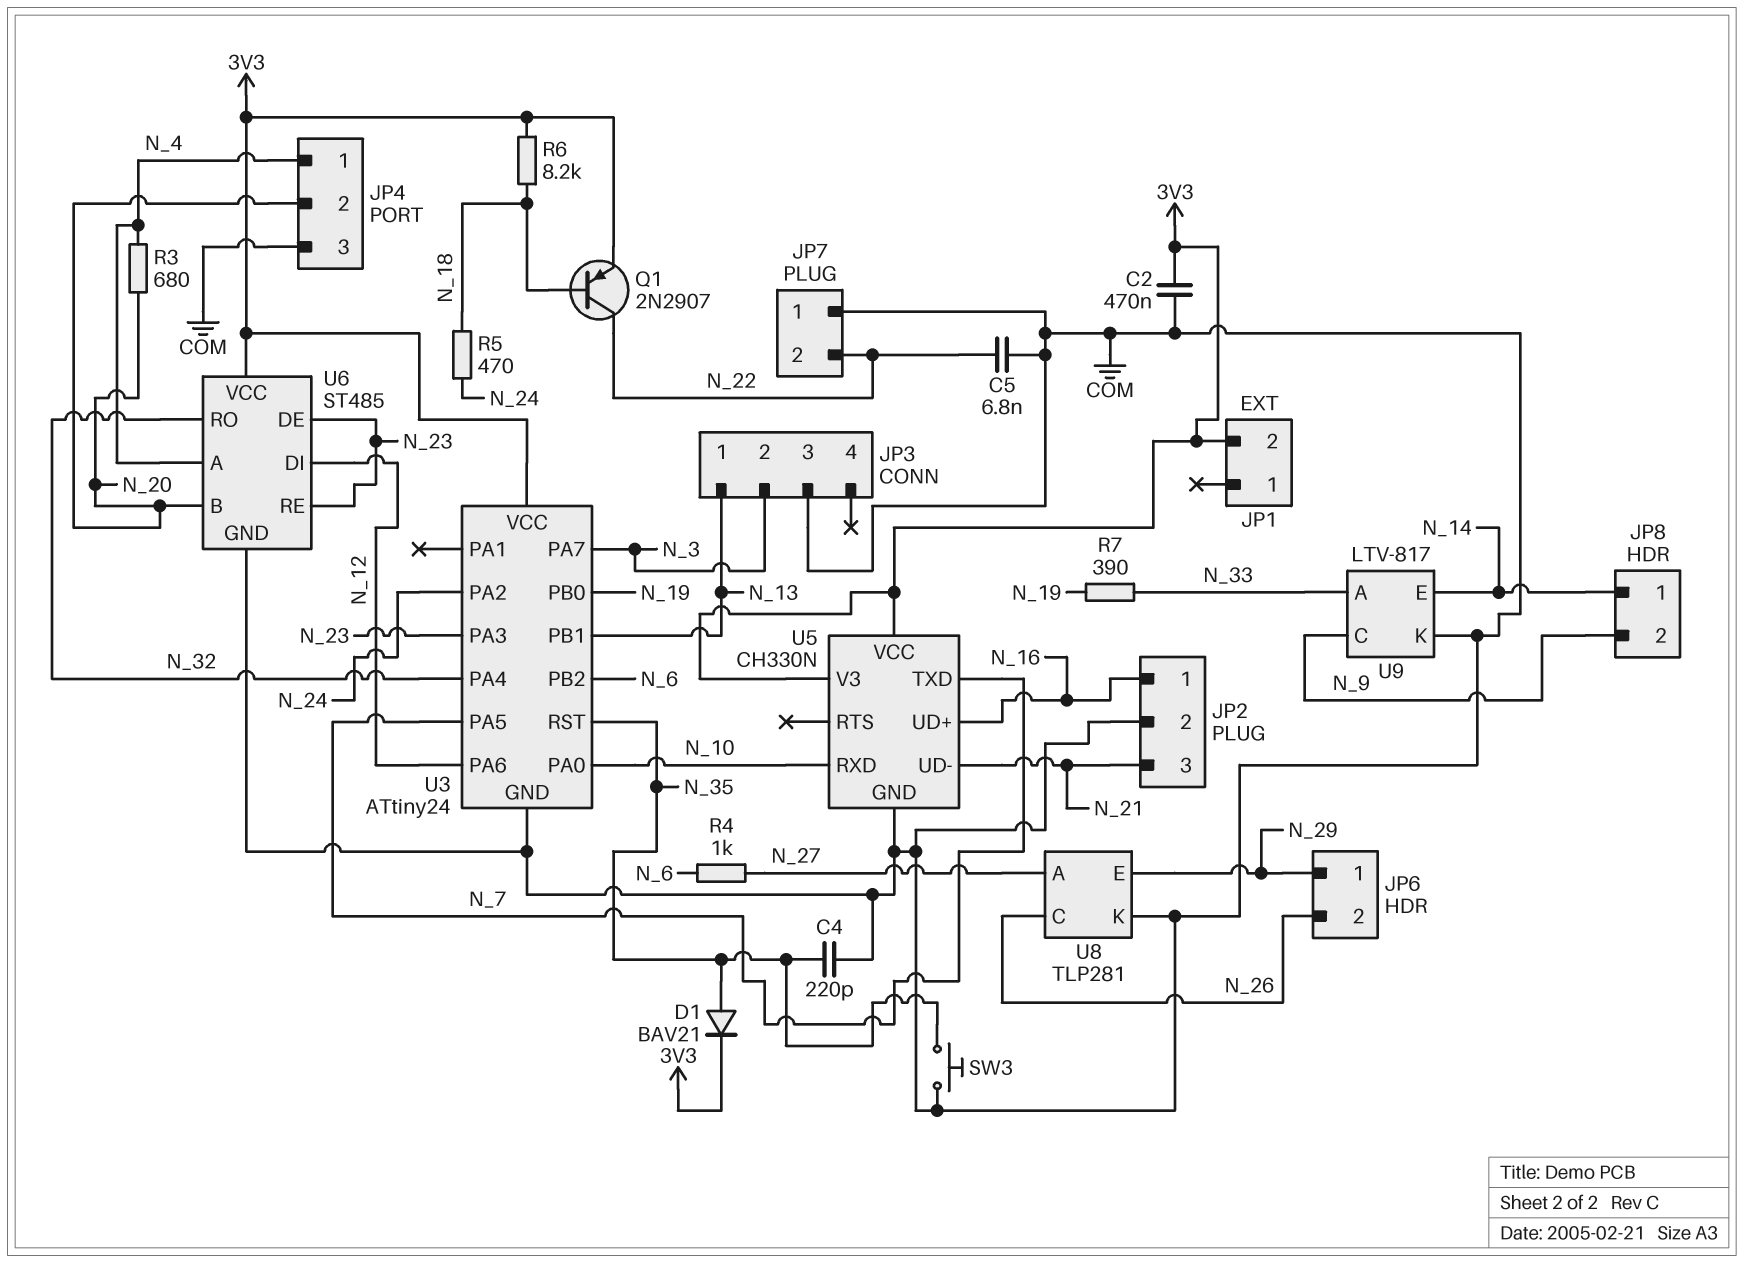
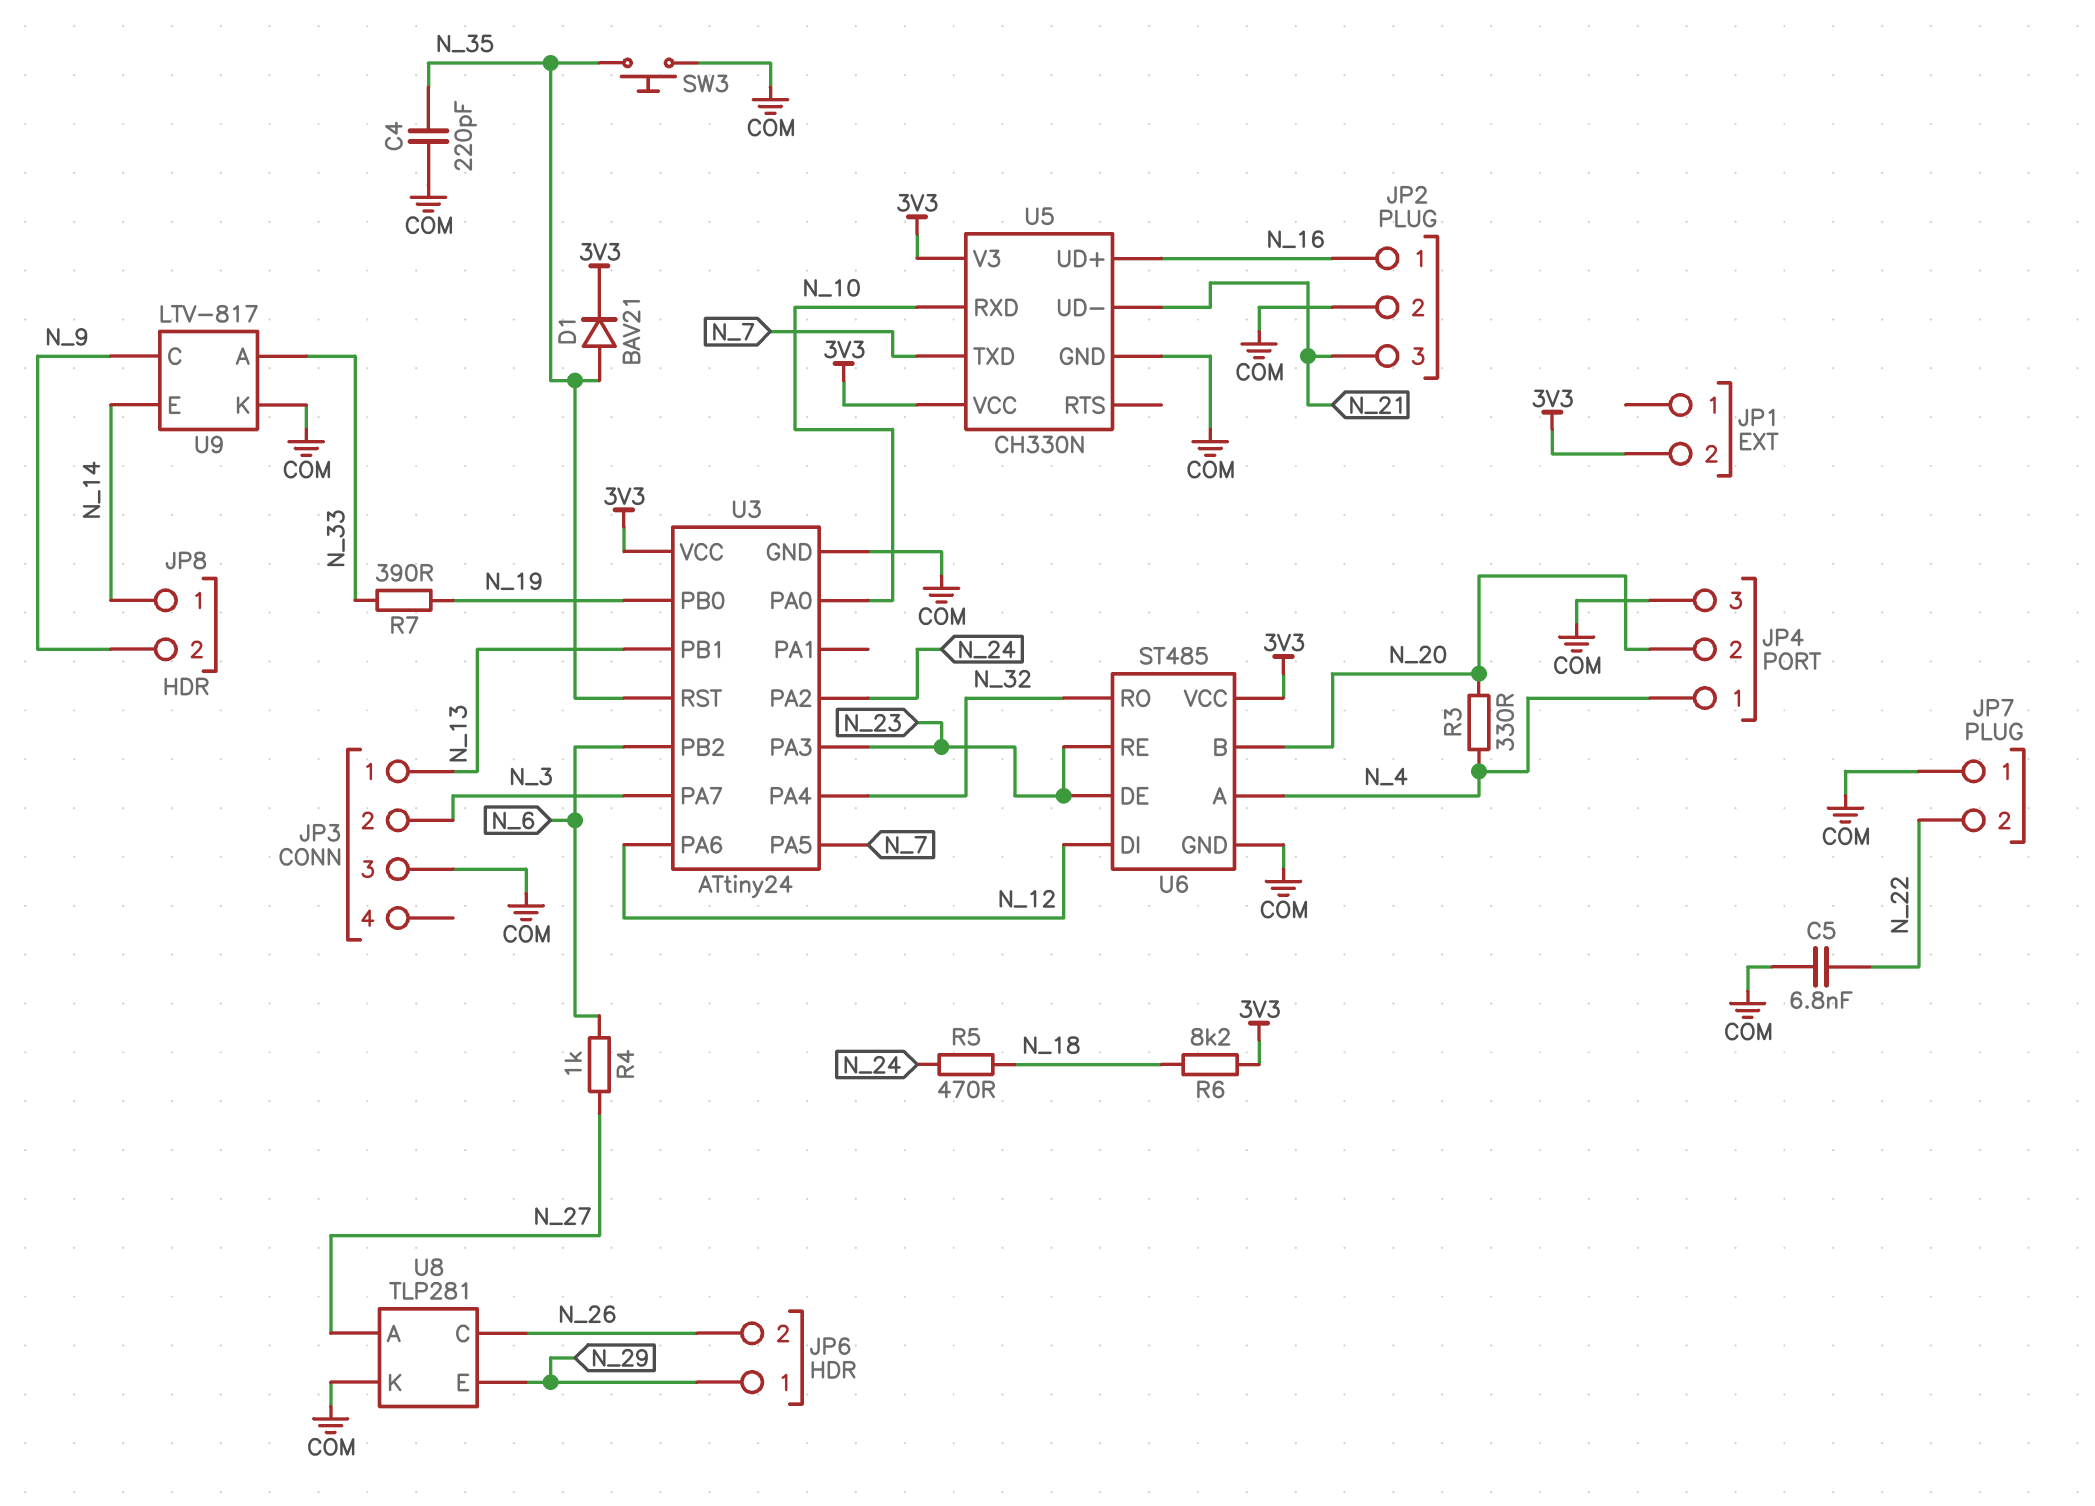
C2: 470nF (3V3, COM) -> none
Q1: PNP 2N2907 (B N_18, C N_22, E 3V3) -> none
R3: 680 (N_4, N_20) -> 330 (N_4, N_20)

